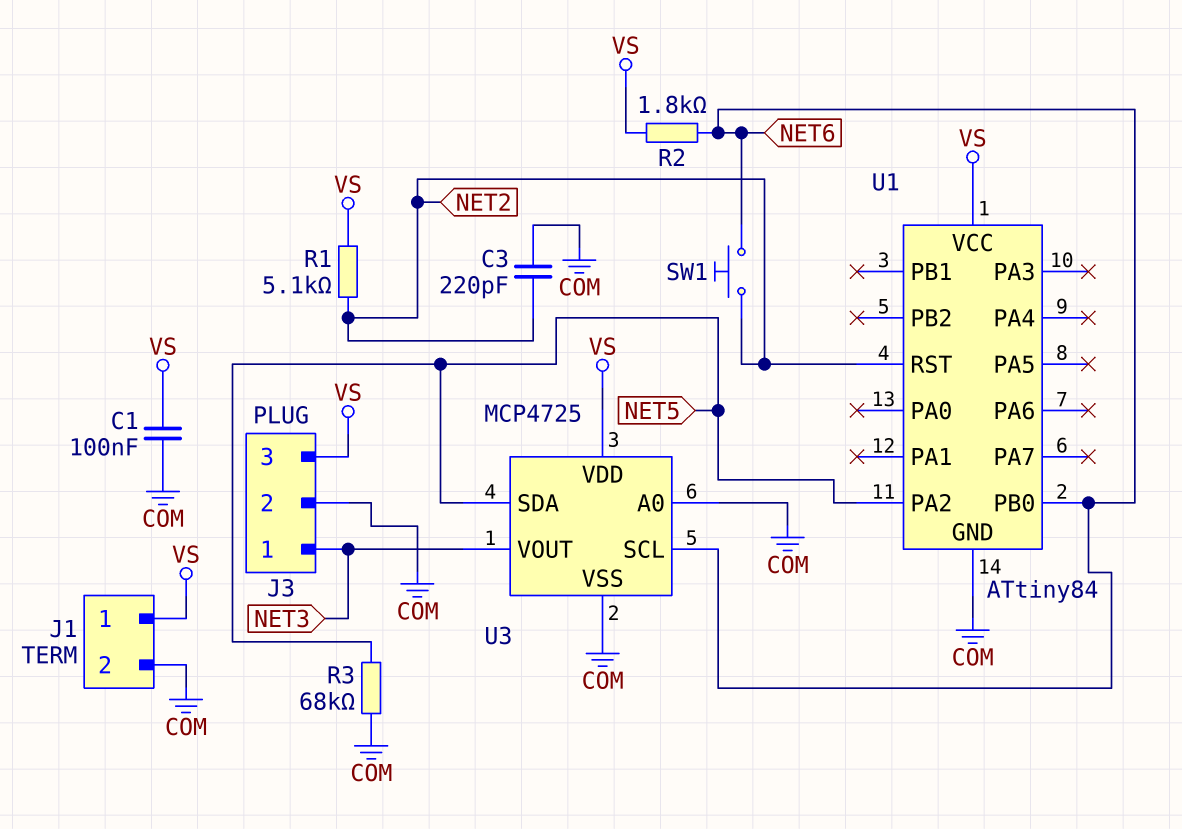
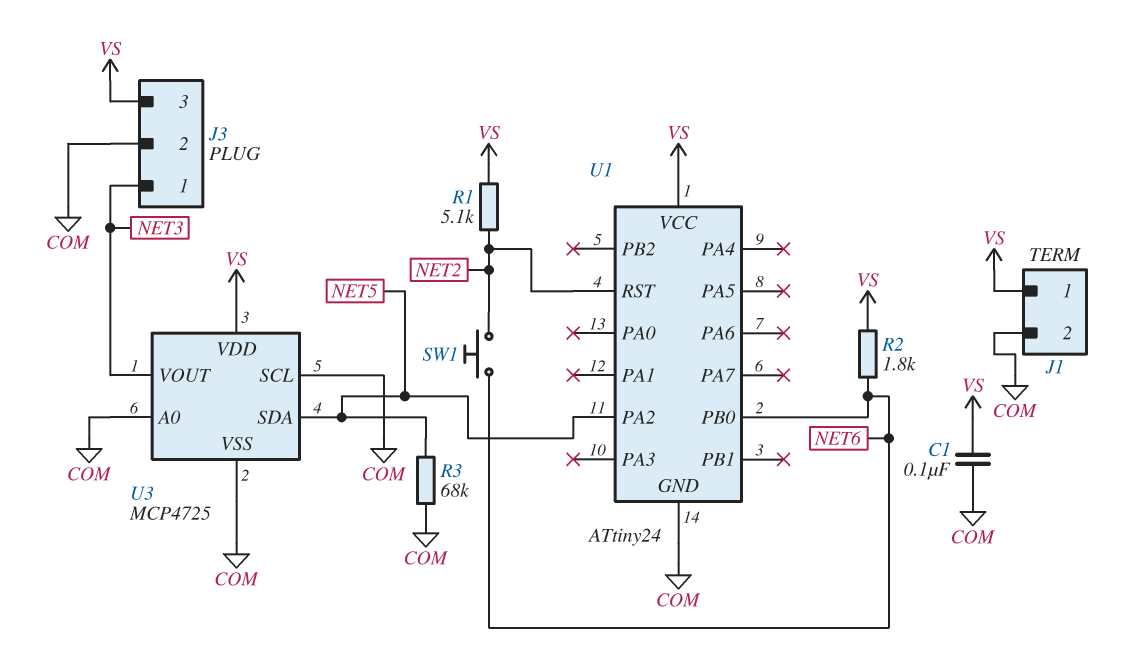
C3: 220pF (COM, NET2) -> none
U1: ATtiny84 -> ATtiny24
U3 pin SCL: NET6 -> COM

